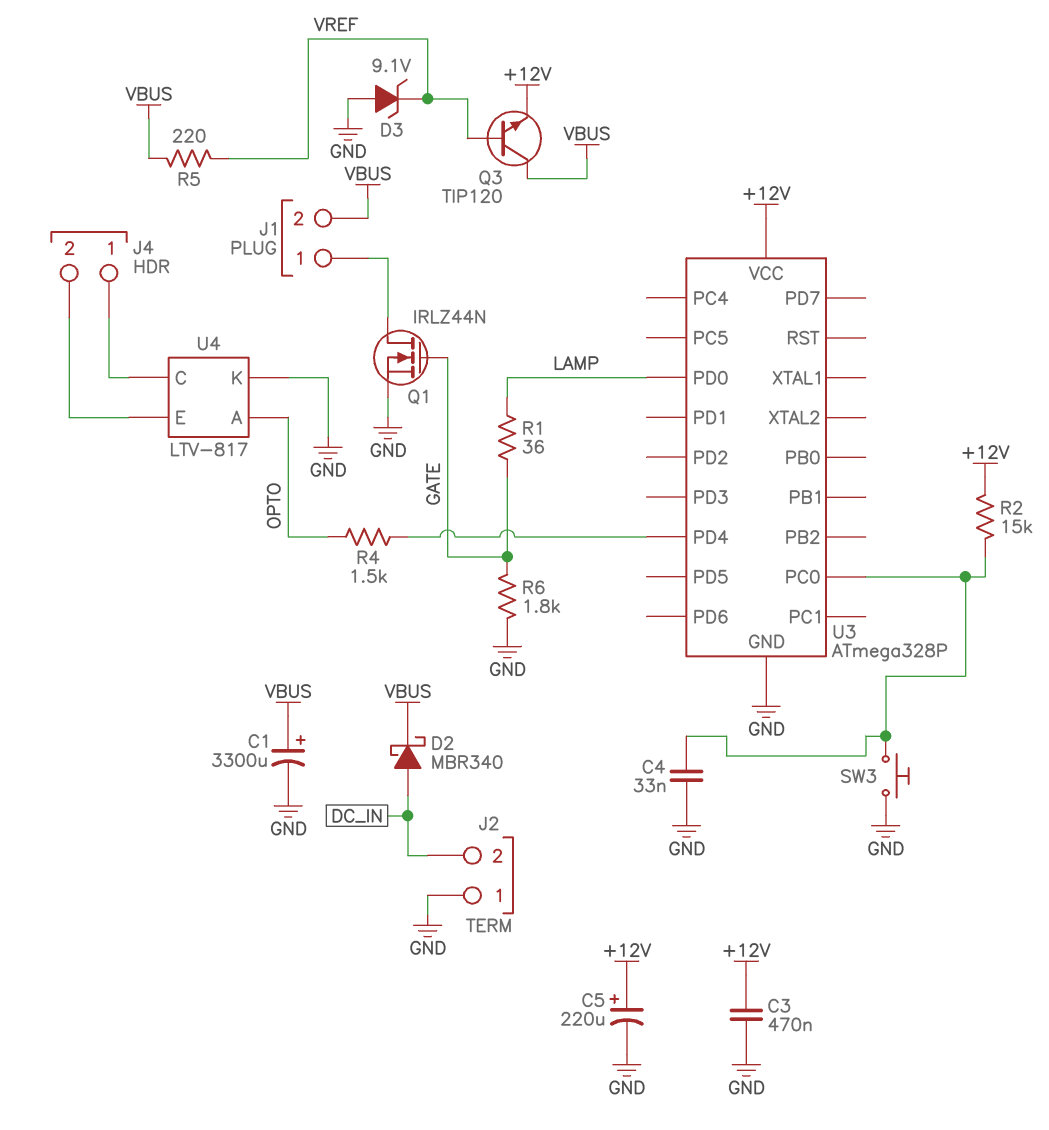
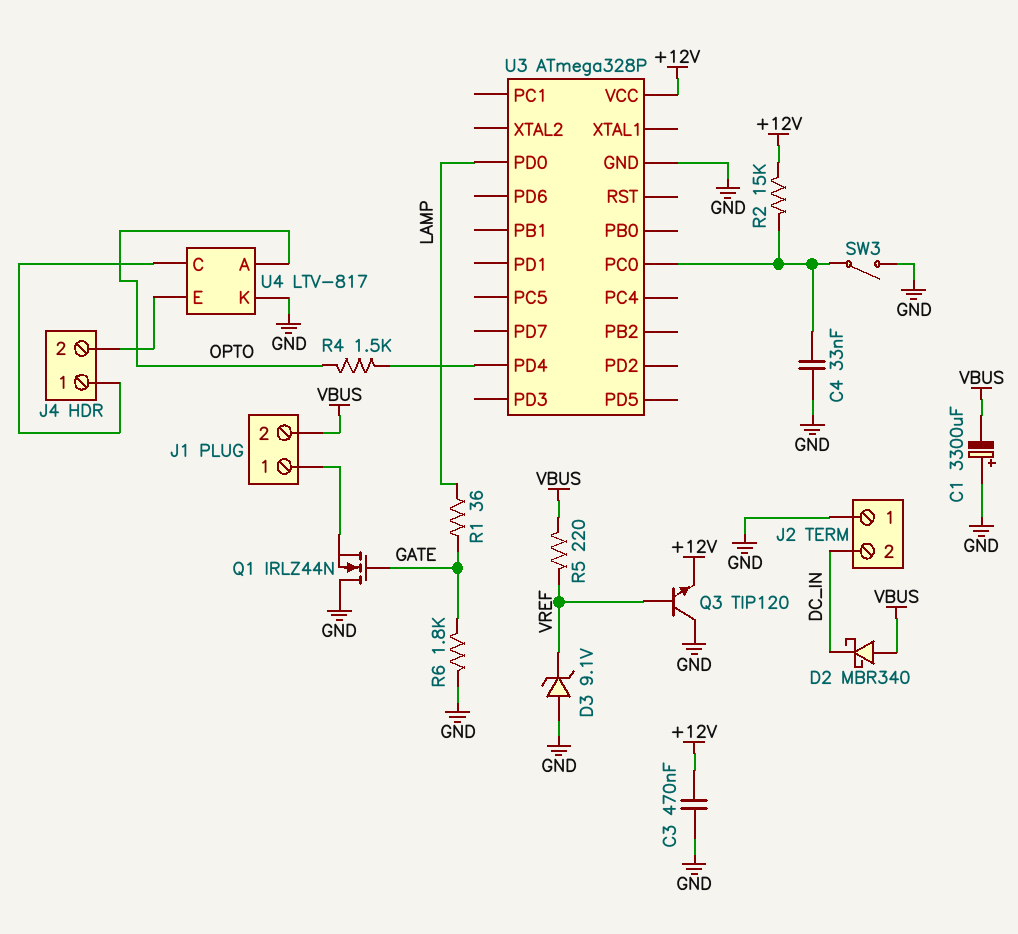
C1: 3300uF (plus VBUS, minus GND) -> 3300uF (plus GND, minus VBUS)
C5: 220uF (plus +12V, minus GND) -> none
D2: schottky MBR340 (A DC_IN, K VBUS) -> schottky MBR340 (A VBUS, K DC_IN)
Q1: NMOS IRLZ44N (G GATE, D J1/1, S GND) -> NMOS IRLZ44N (G GATE, D GND, S J1/1)
Q3: NPN TIP120 (B VREF, C VBUS, E +12V) -> NPN TIP120 (B VREF, C GND, E +12V)
SW3: button (GND, U3/PC0) -> switch (GND, U3/PC0)

